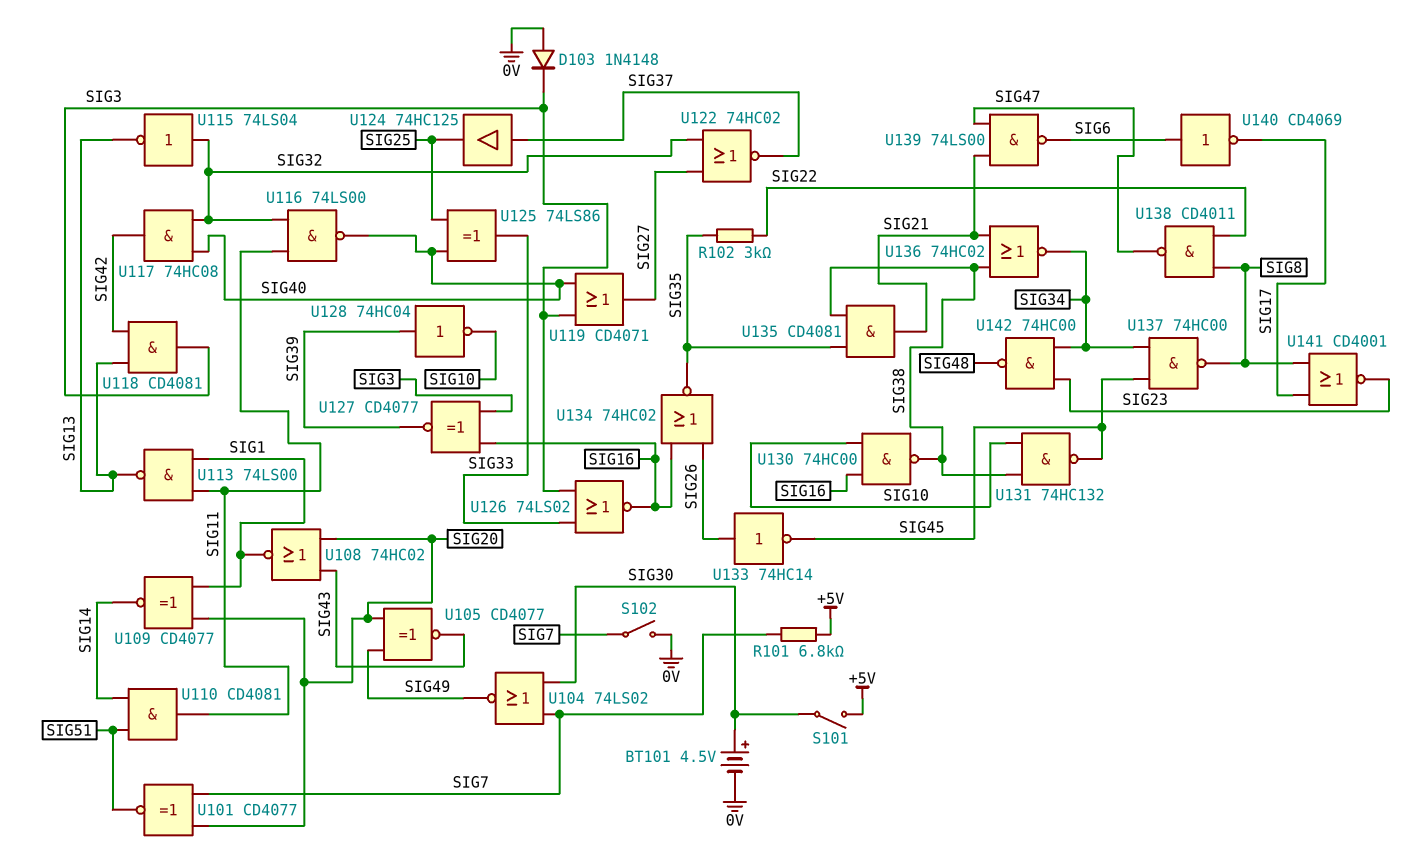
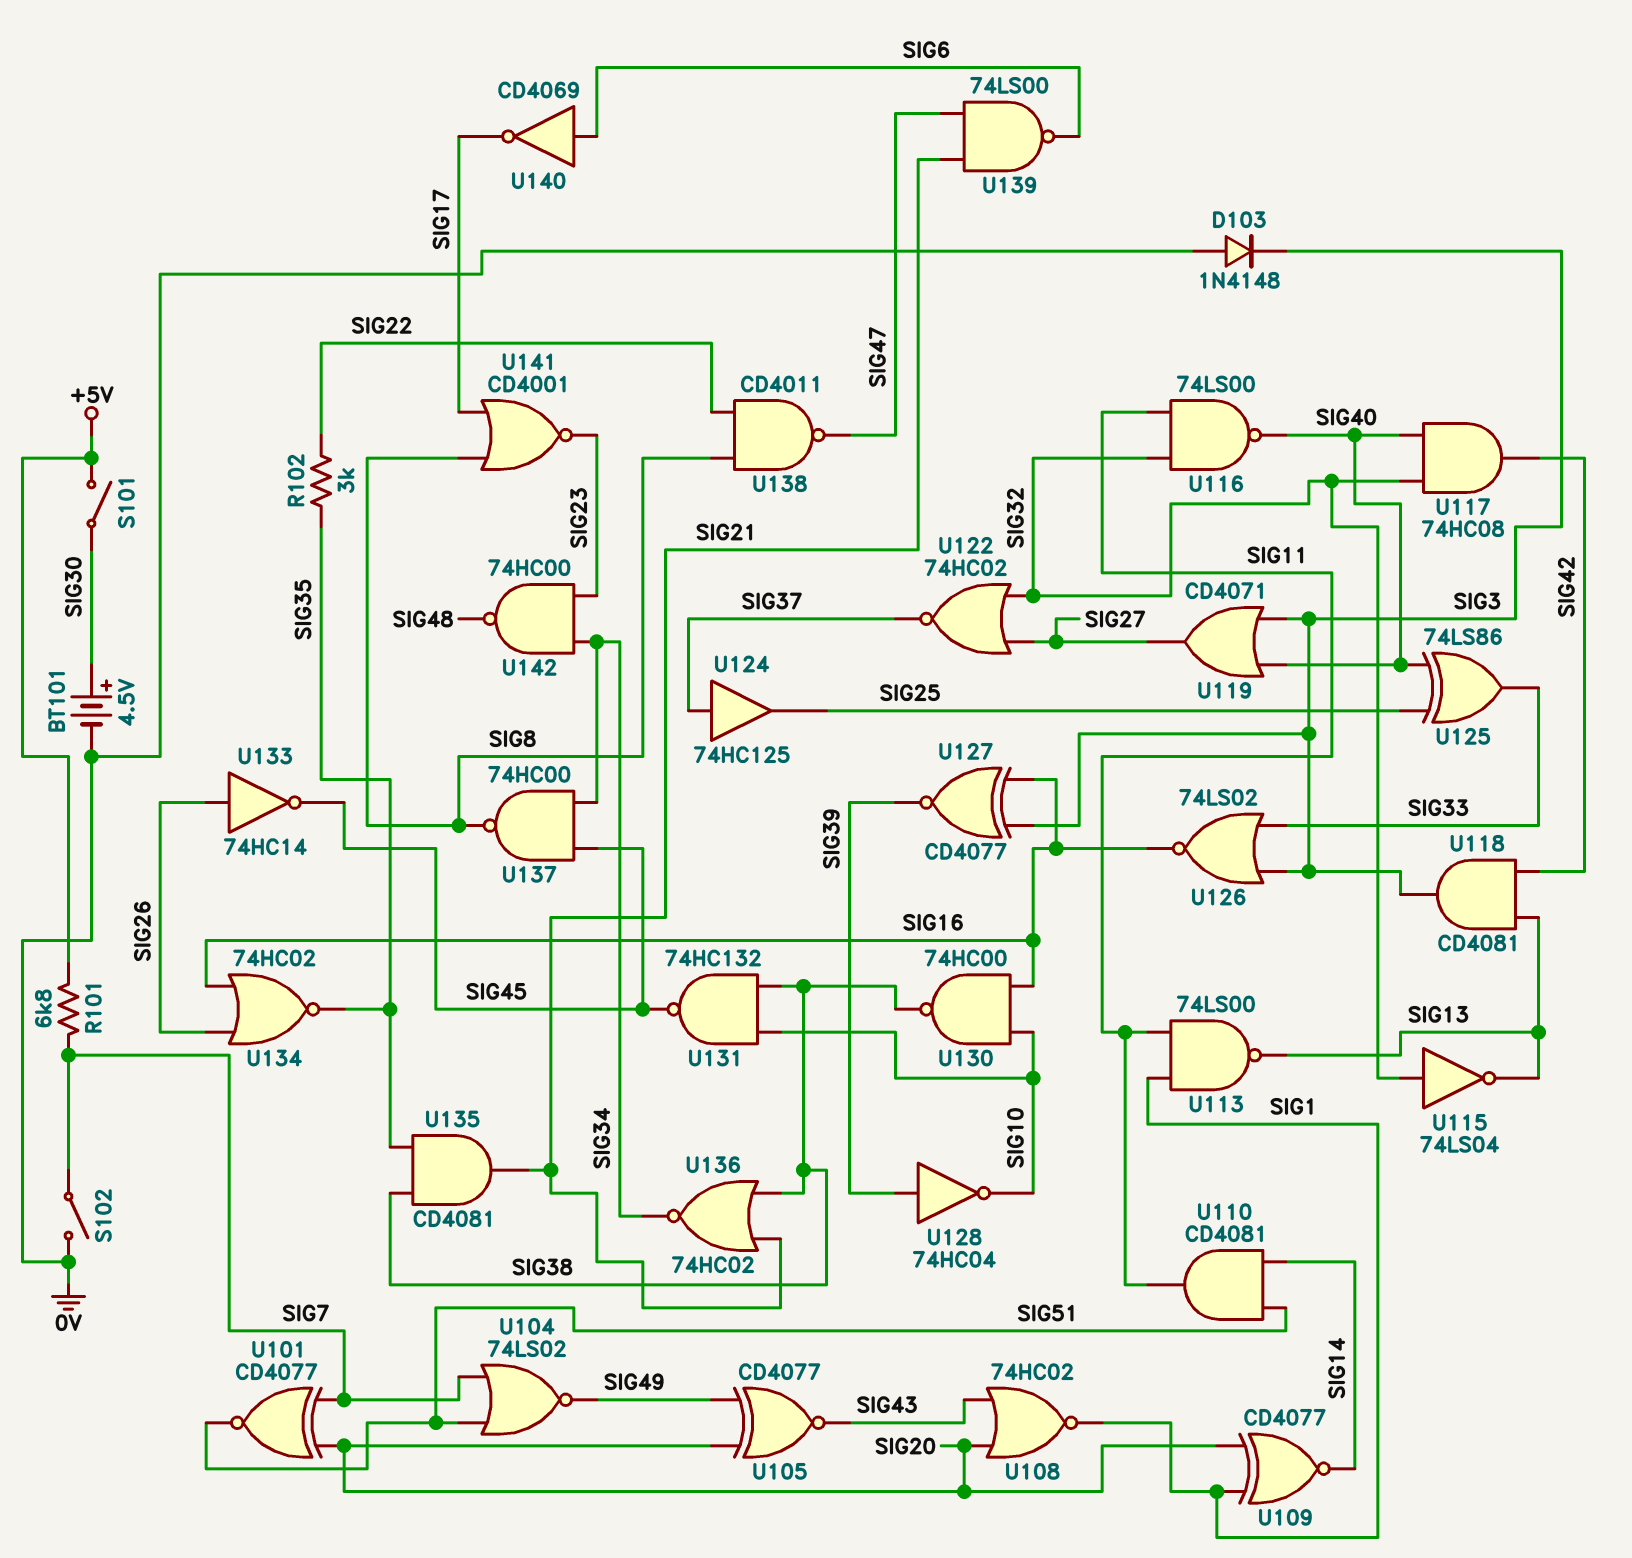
U104: NOR 74LS02 (in SIG7, in SIG30, out SIG49) -> NOR 74LS02 (in SIG7, in SIG51, out SIG49)

